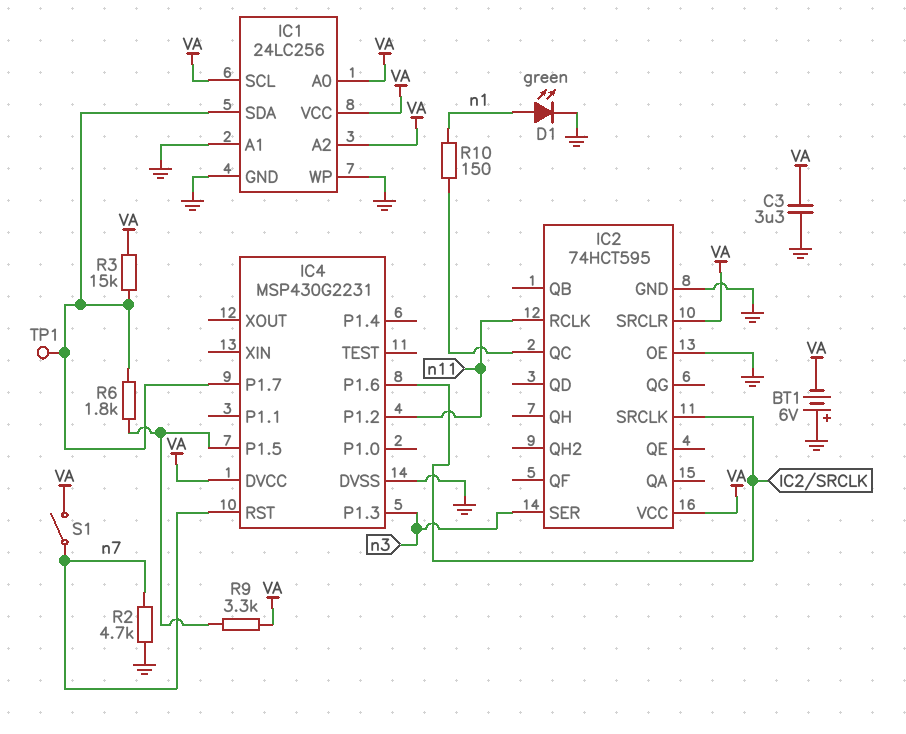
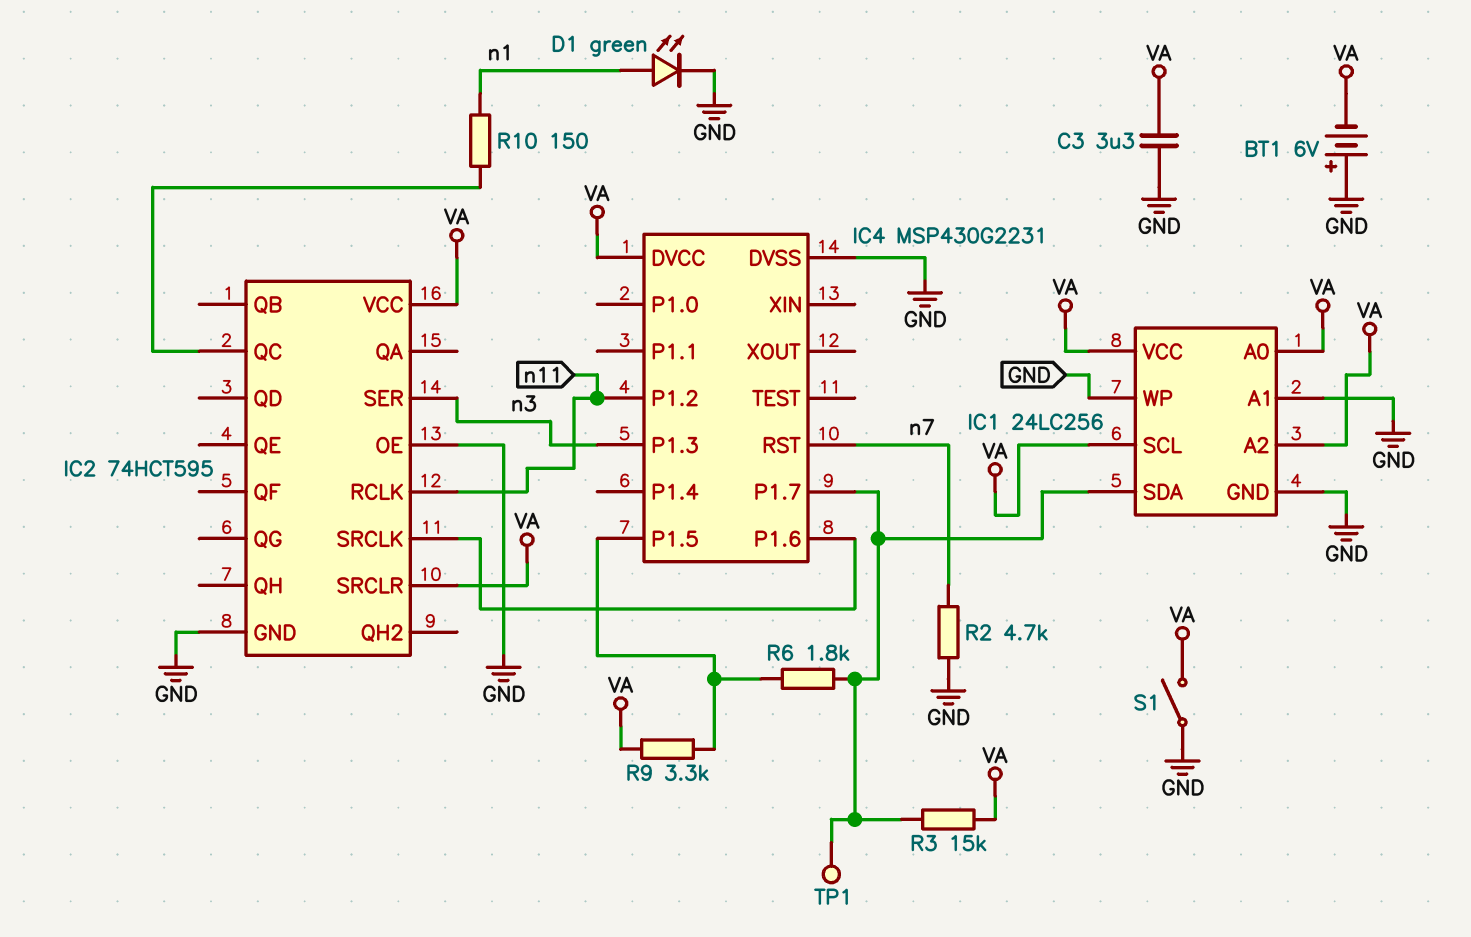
S1: switch (VA, n7) -> switch (GND, VA)

